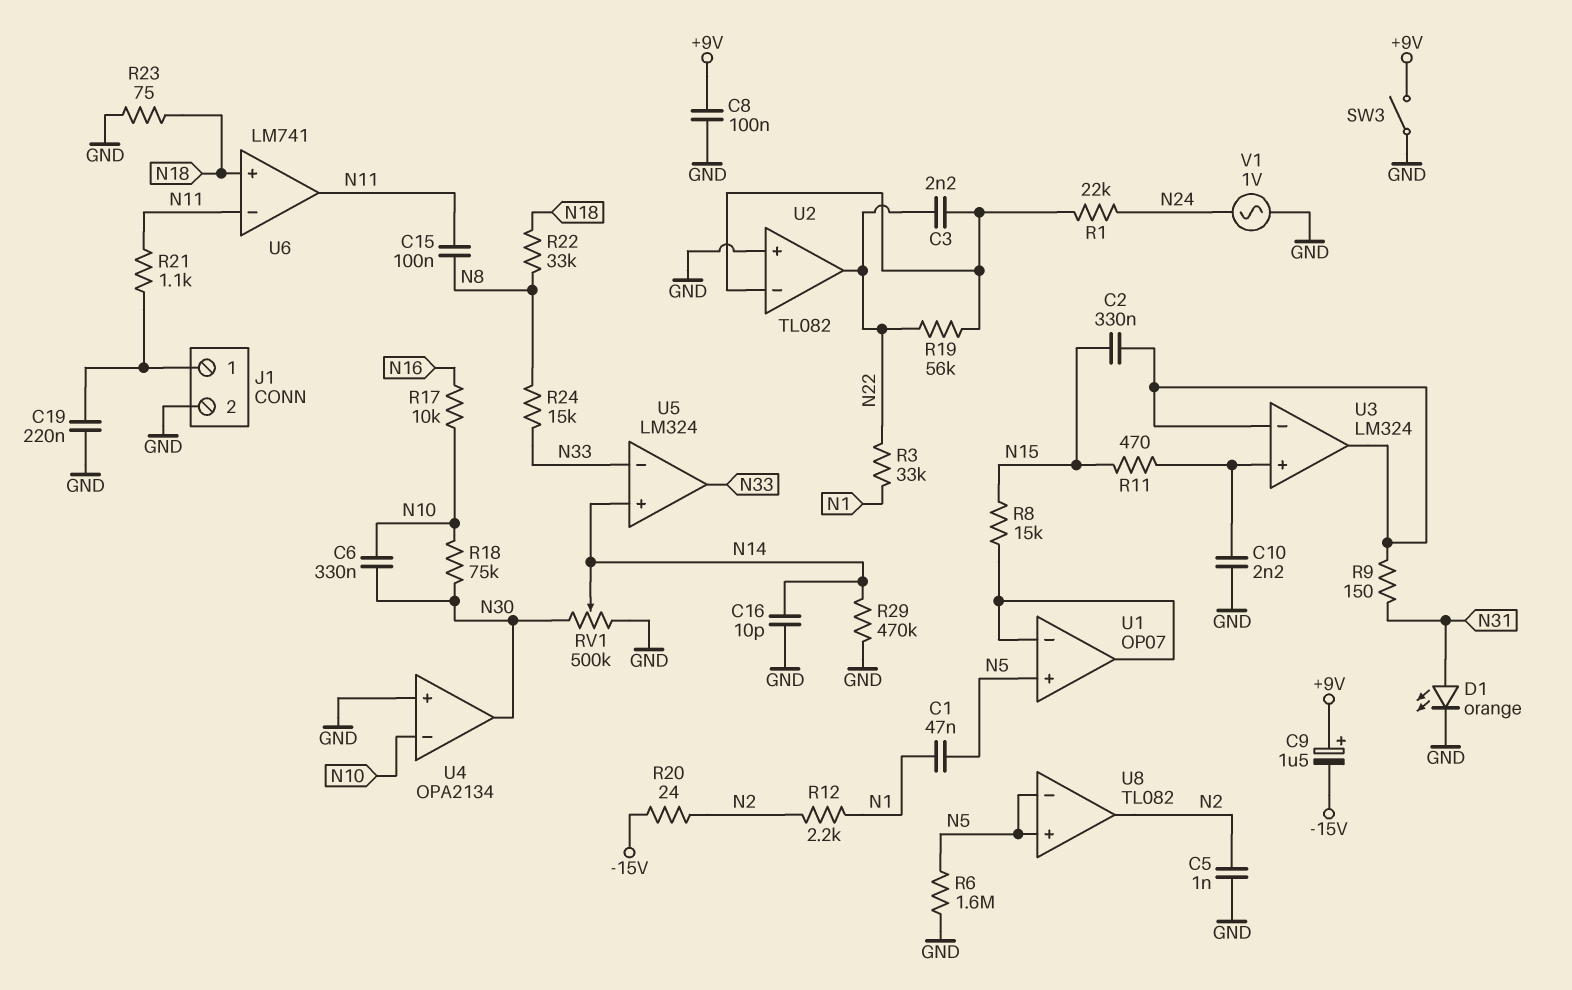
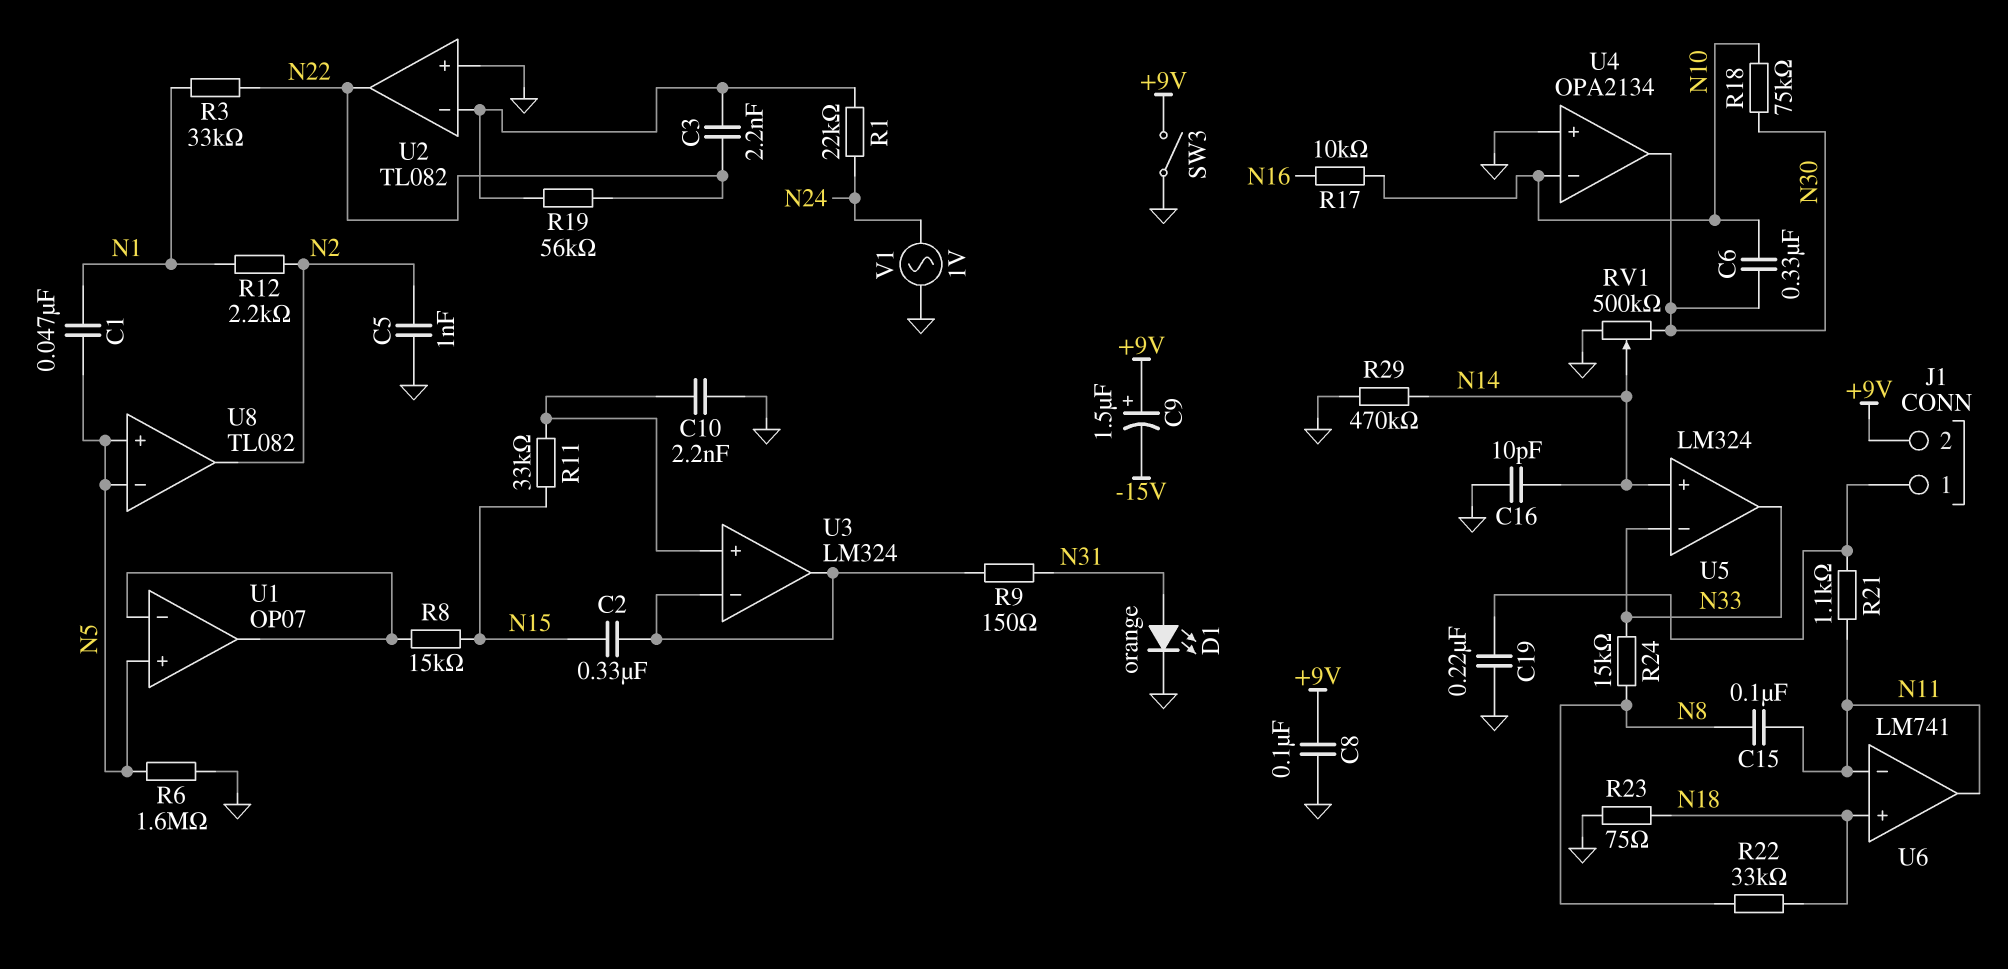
J1 pin 2: GND -> +9V
R11: 470 (N15, U3/in+) -> 33k (N15, U3/in+)
R20: 24 (-15V, N2) -> none

